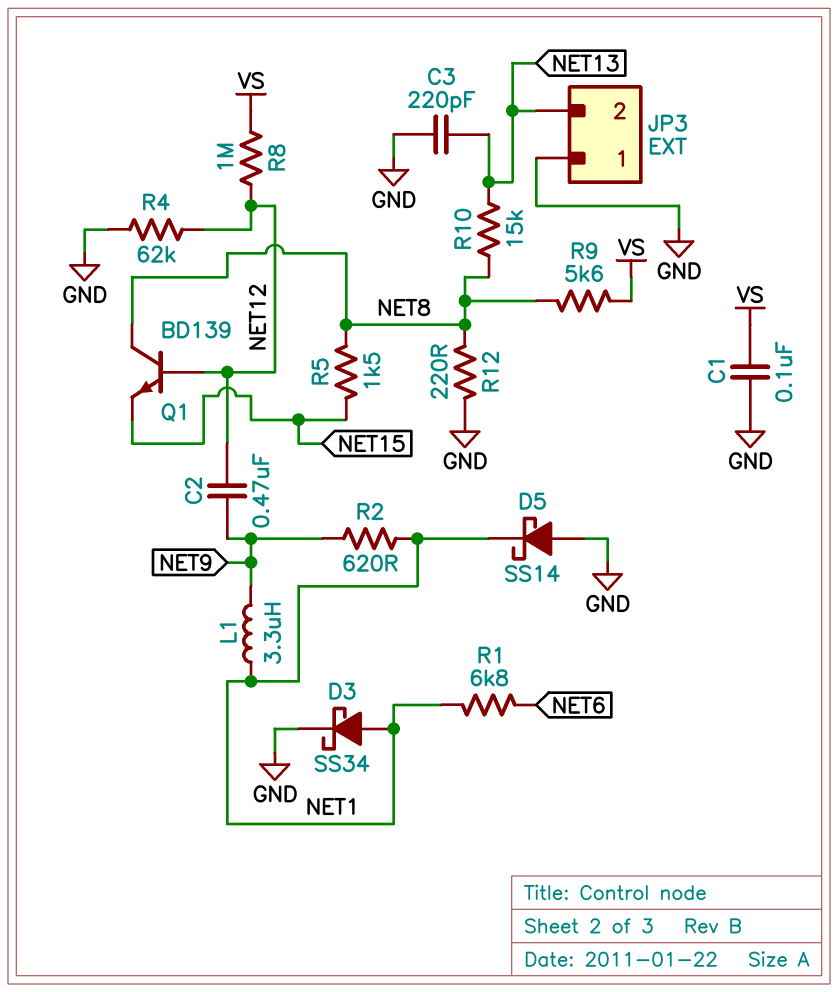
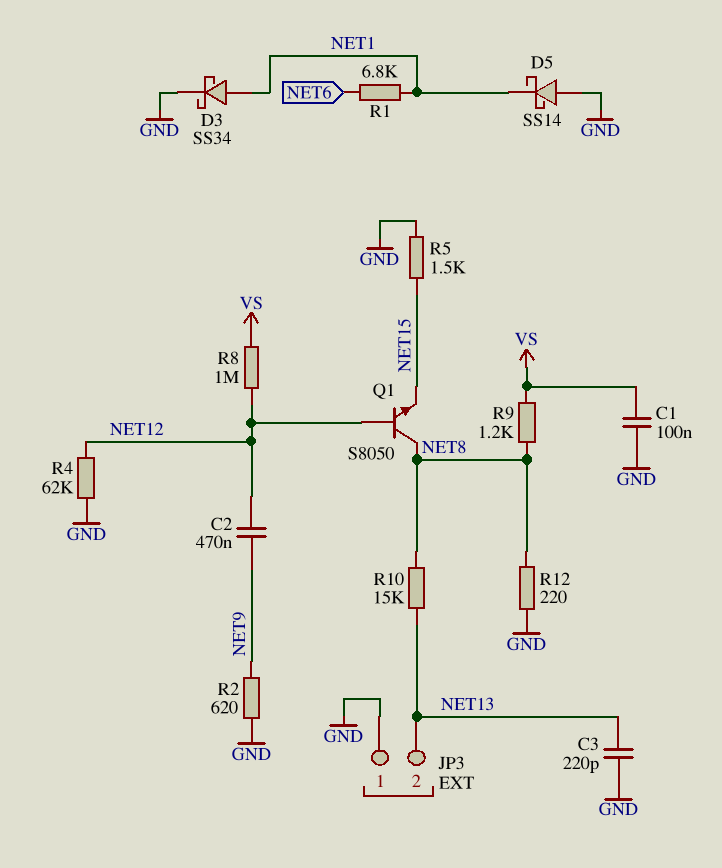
L1: 3.3uH (NET1, NET9) -> none
Q1: NPN BD139 (B NET12, C NET8, E NET15) -> NPN S8050 (B NET12, C NET8, E NET15)
R2: 620 (NET1, NET9) -> 620 (GND, NET9)
R5: 1.5k (NET8, NET15) -> 1.5k (GND, NET15)
R9: 5.6k (NET8, VS) -> 1.2k (NET8, VS)

